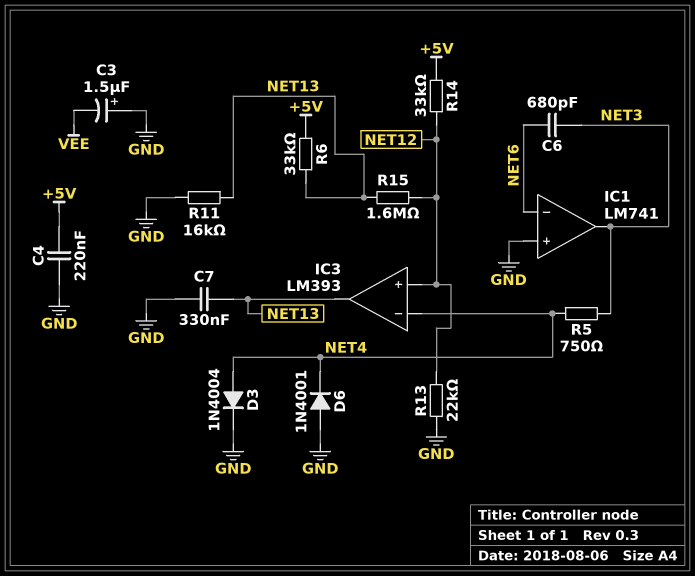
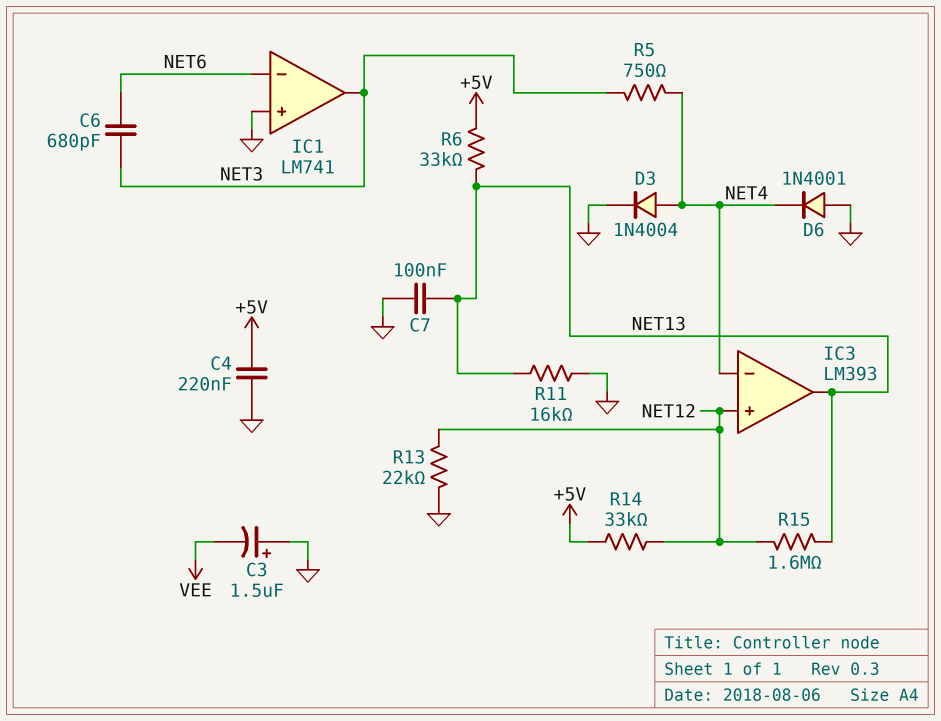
C7: 330nF (GND, NET13) -> 100nF (GND, NET13)

